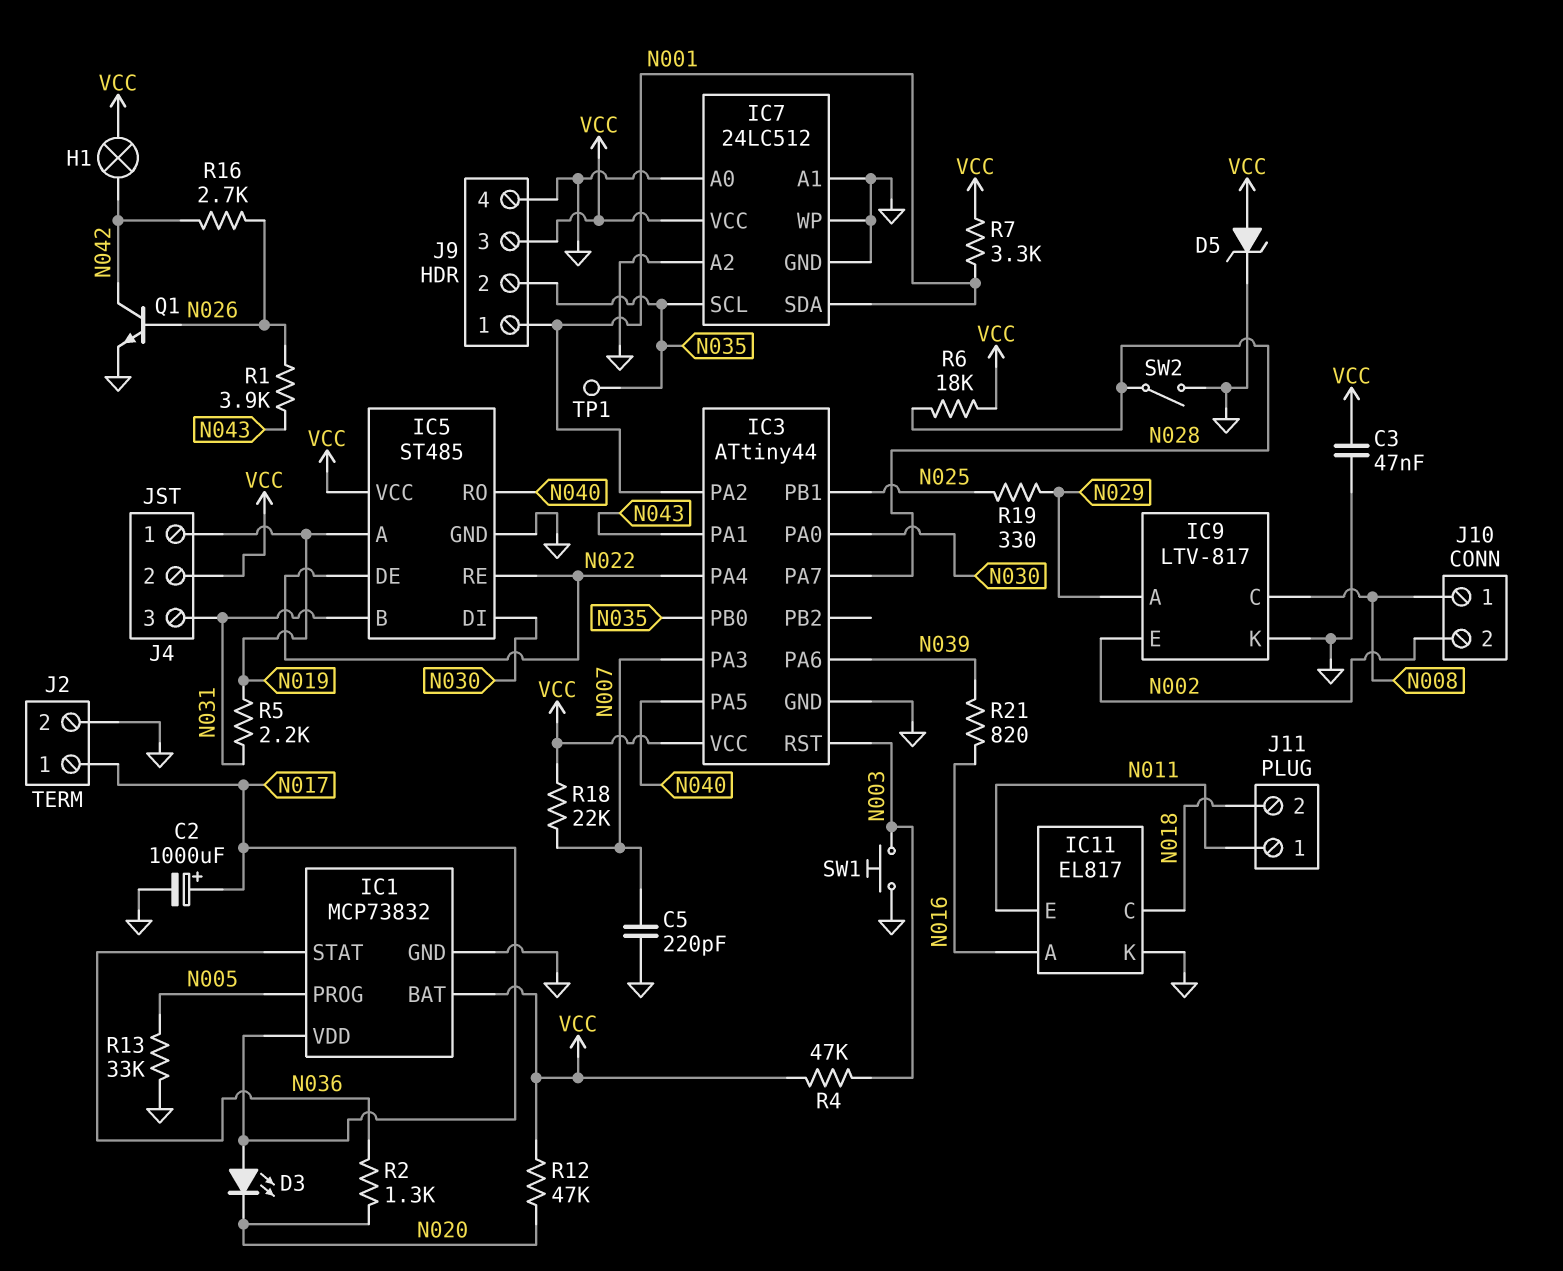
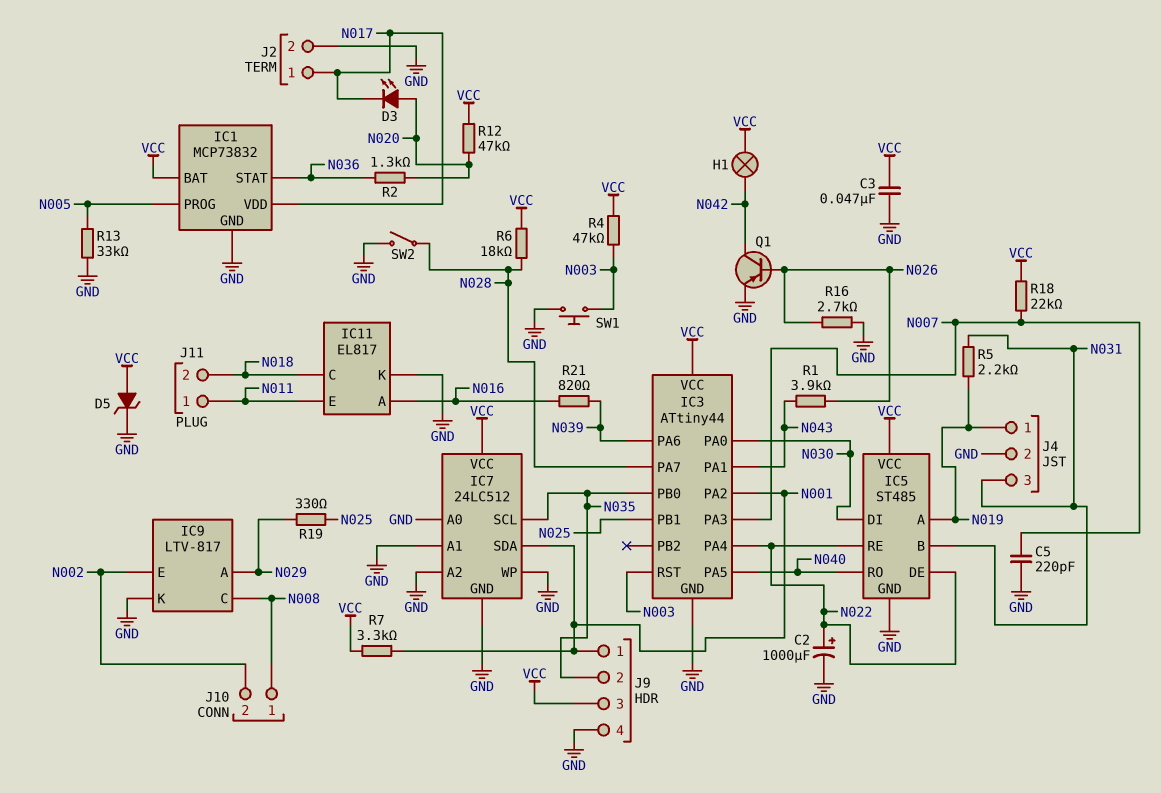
C2: 1000uF (plus N017, minus GND) -> 1000uF (plus N022, minus GND)
D3: LED (A N017, K N020) -> LED (A N020, K N017)
J4 pin 2: VCC -> GND
Q1: NPN (B N026, C N042, E GND) -> PNP (B N026, C N042, E GND)
R16: 2.7k (N026, N042) -> 2.7k (GND, N026)
TP1: test point (N035) -> none

